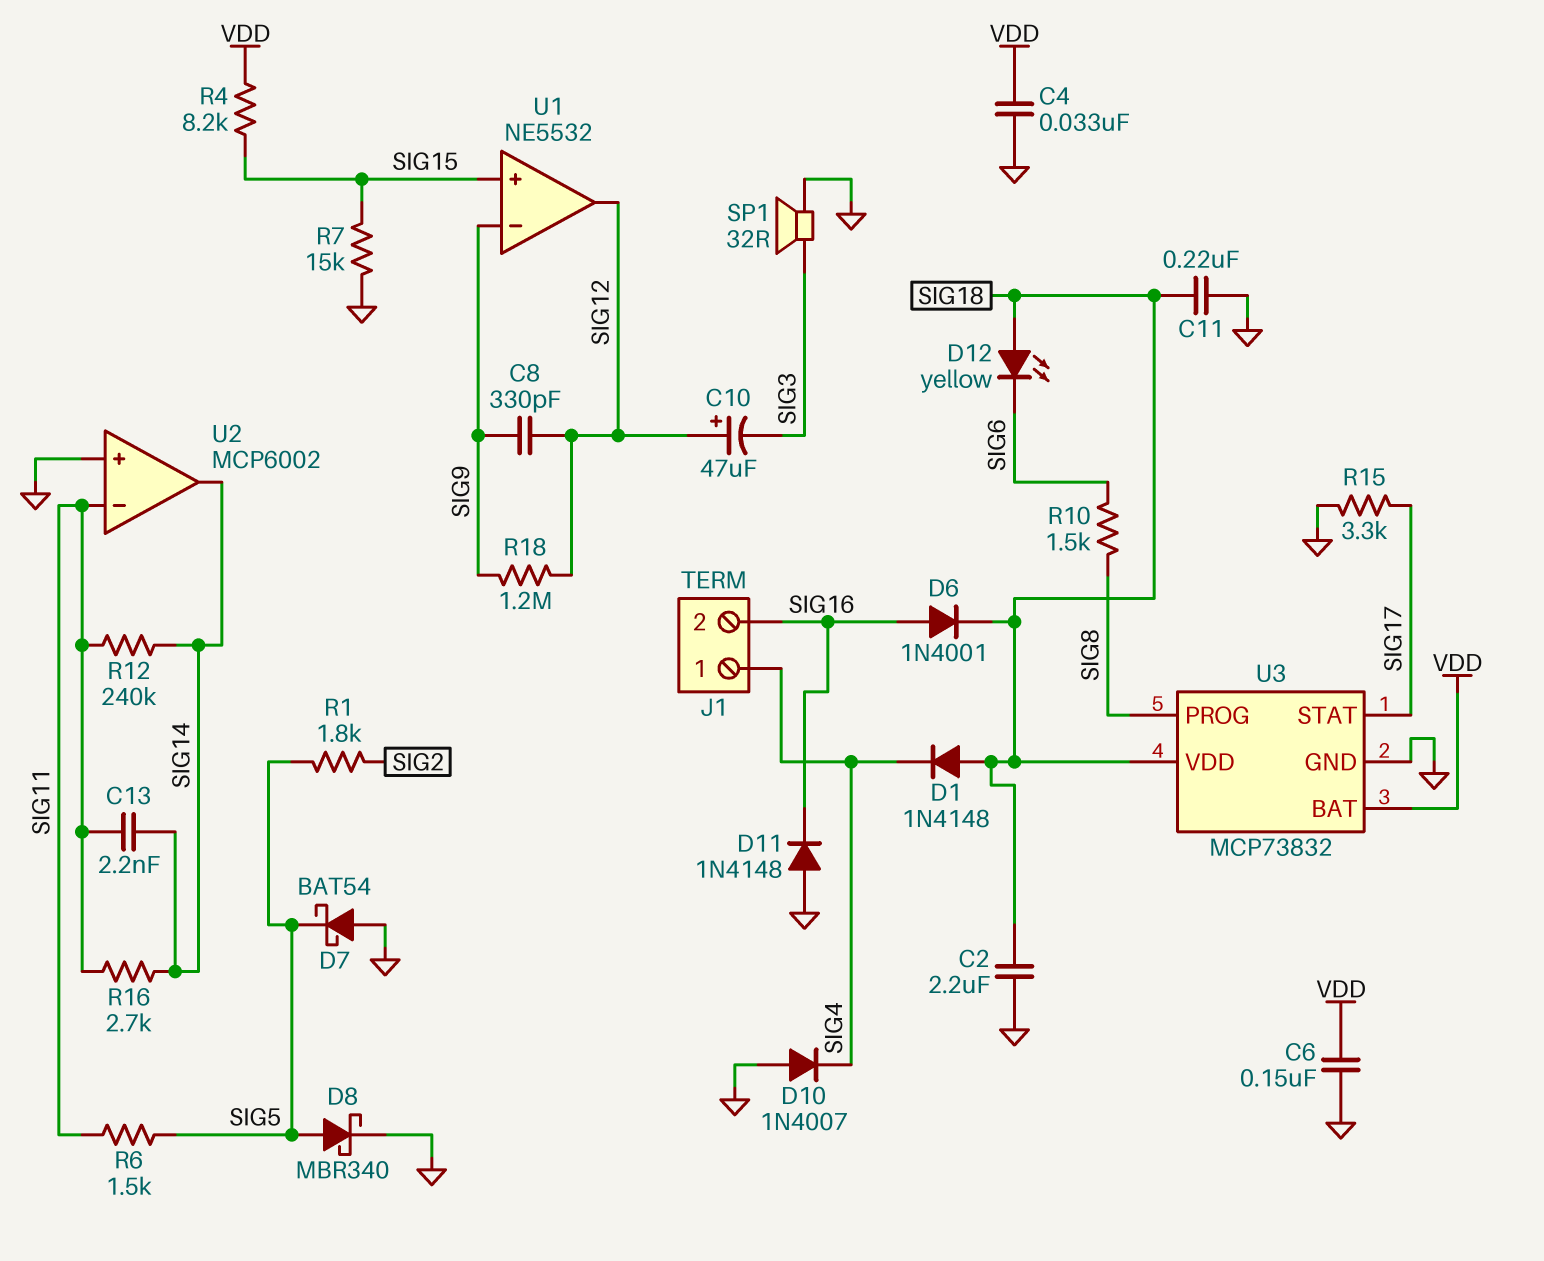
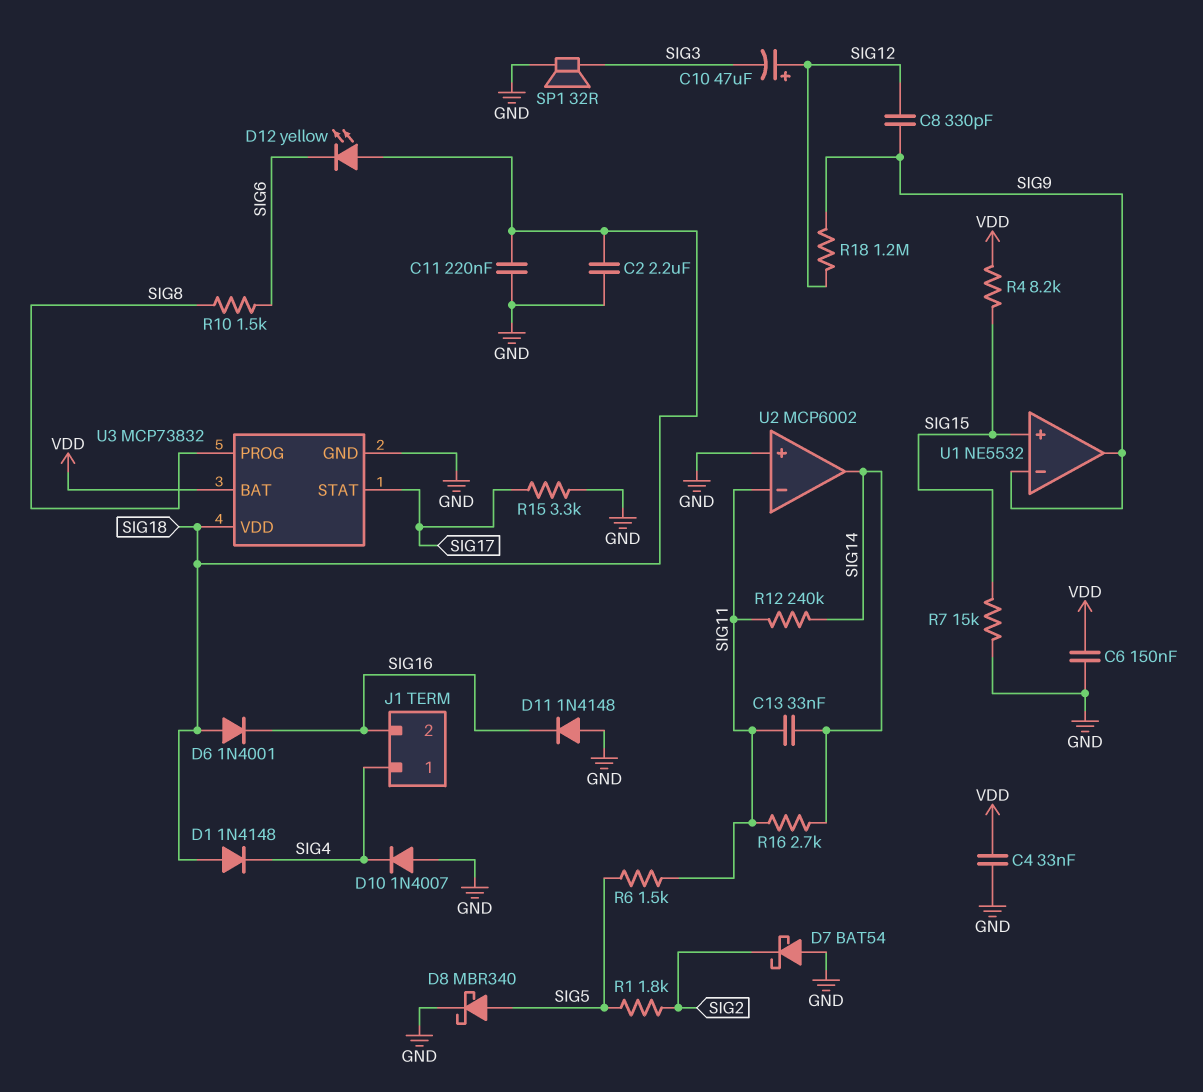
C13: 2.2nF (SIG11, SIG14) -> 33nF (SIG11, SIG14)
D6: diode 1N4001 (A SIG16, K SIG18) -> diode 1N4001 (A SIG18, K SIG16)
D7: schottky BAT54 (A GND, K SIG5) -> schottky BAT54 (A GND, K SIG2)
U1 pin out: SIG12 -> SIG9

